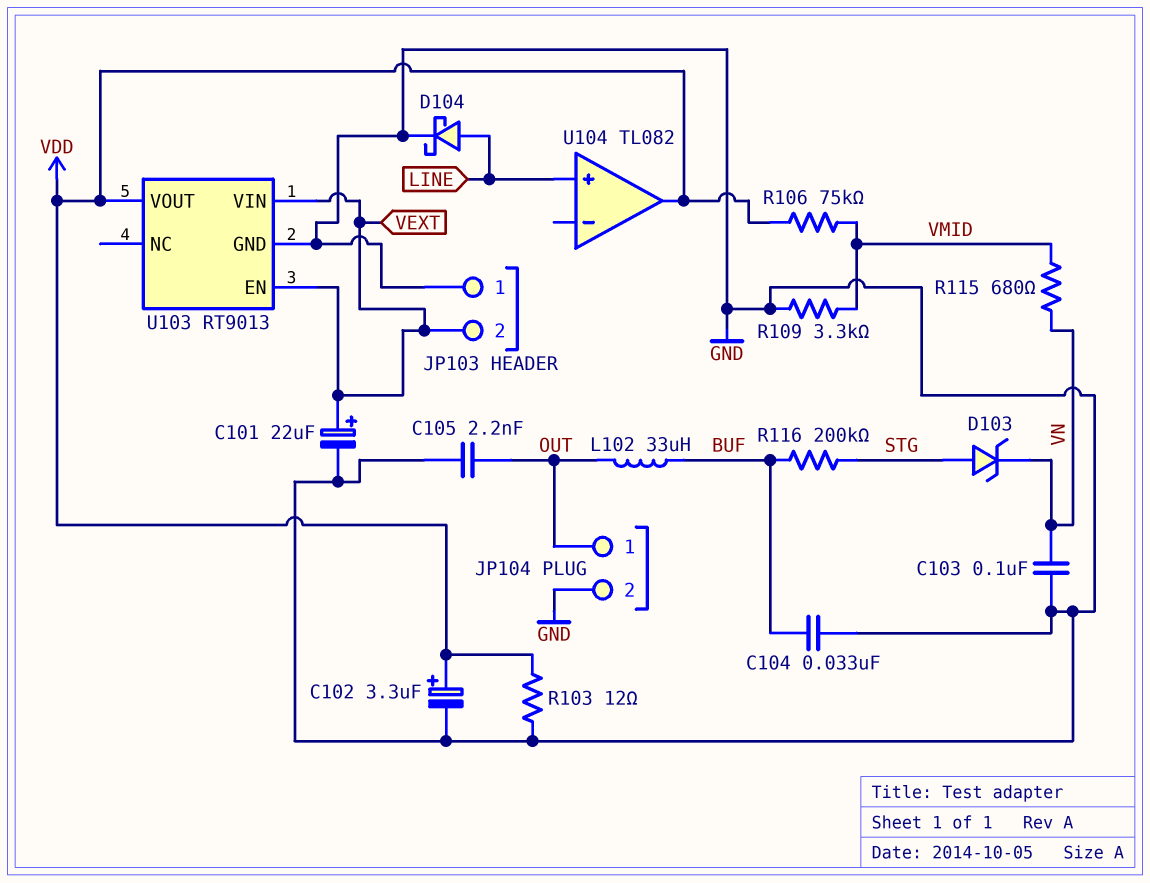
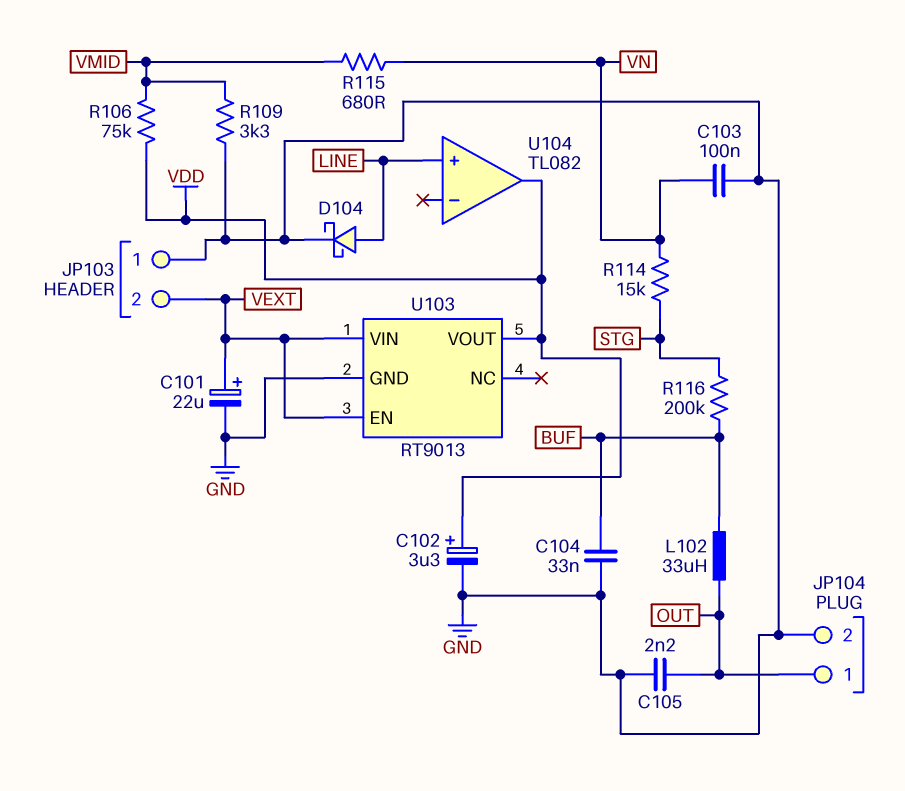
D103: zener (A STG, K VN) -> none
R103: 12 (GND, VDD) -> none
R114: none -> 15k (STG, VN)

